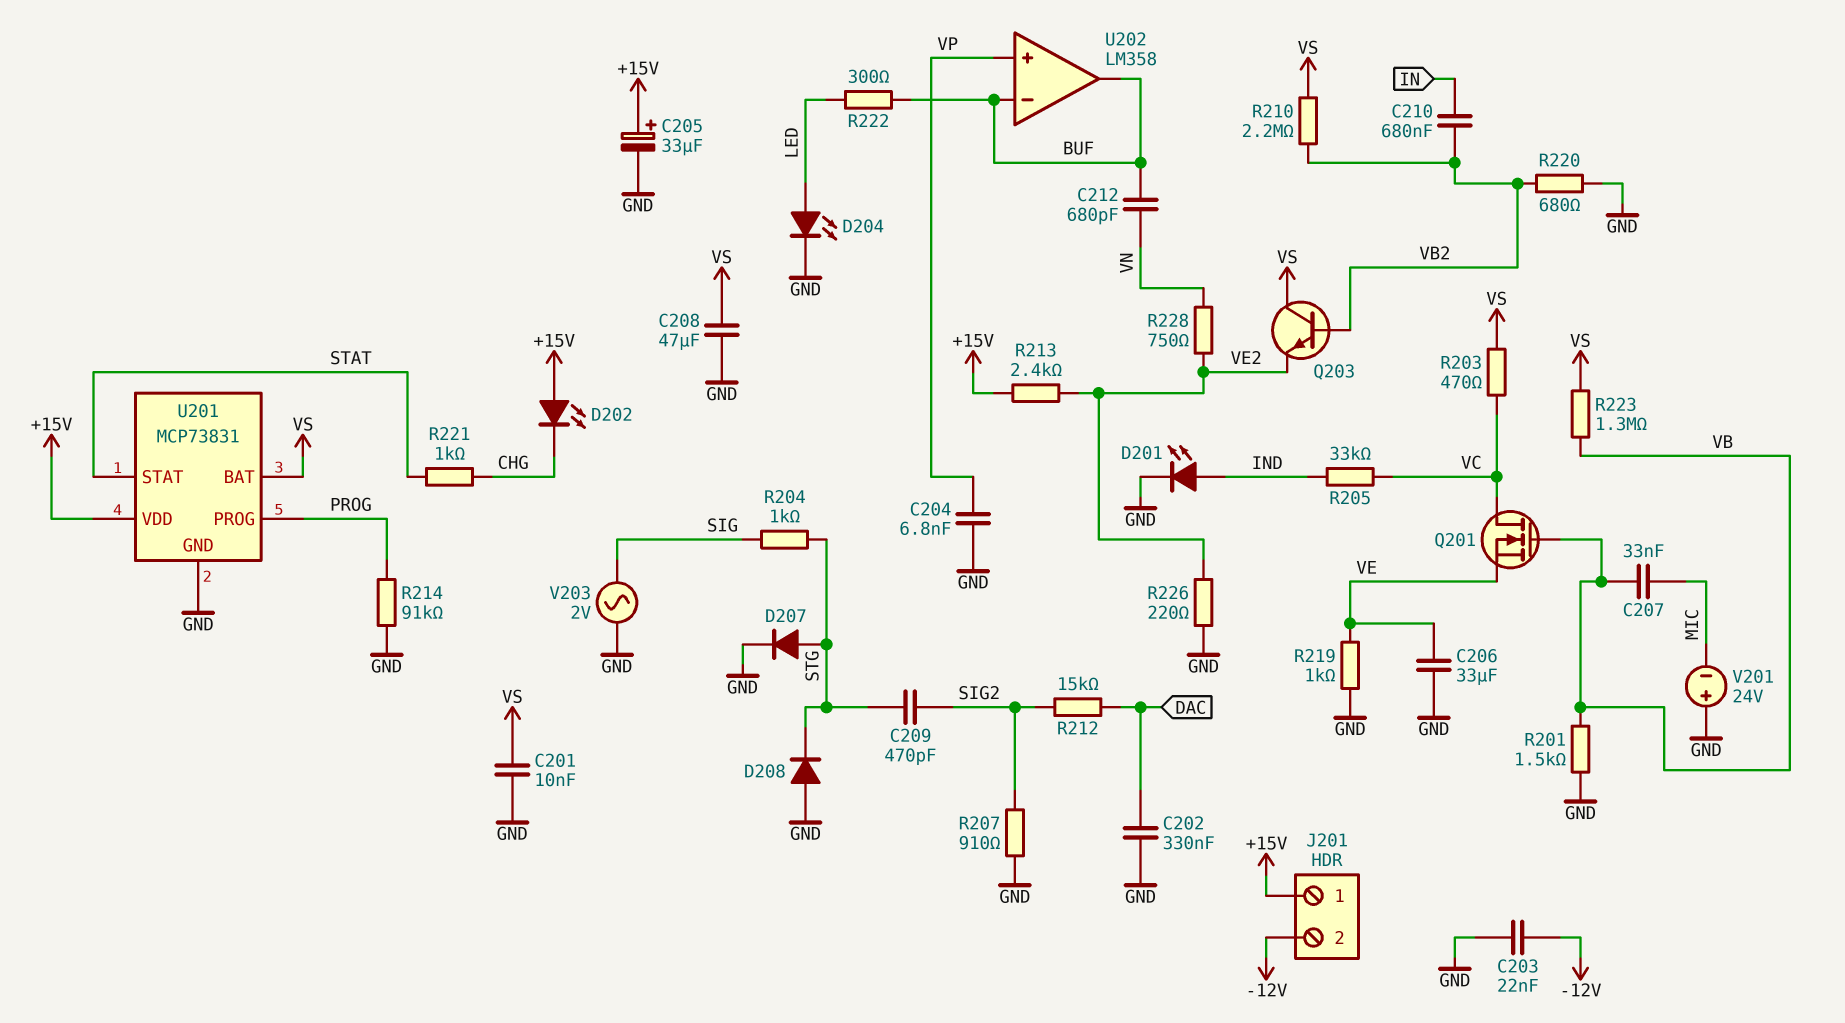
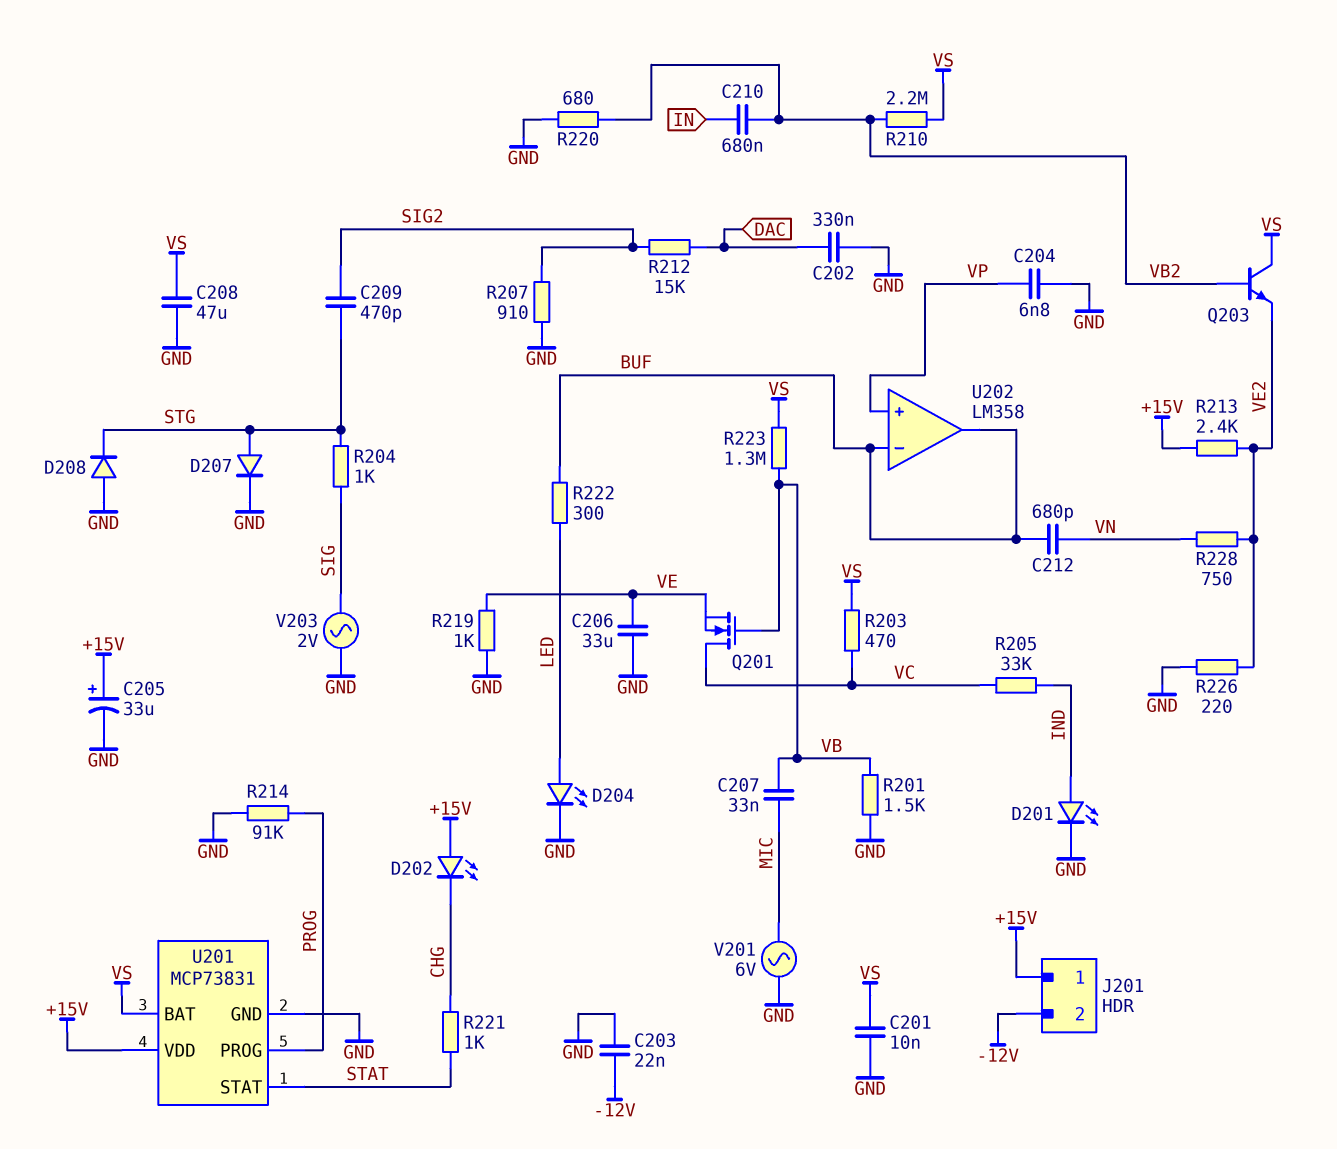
V201: 24V (plus GND, minus MIC) -> AC 6V (GND, MIC)

